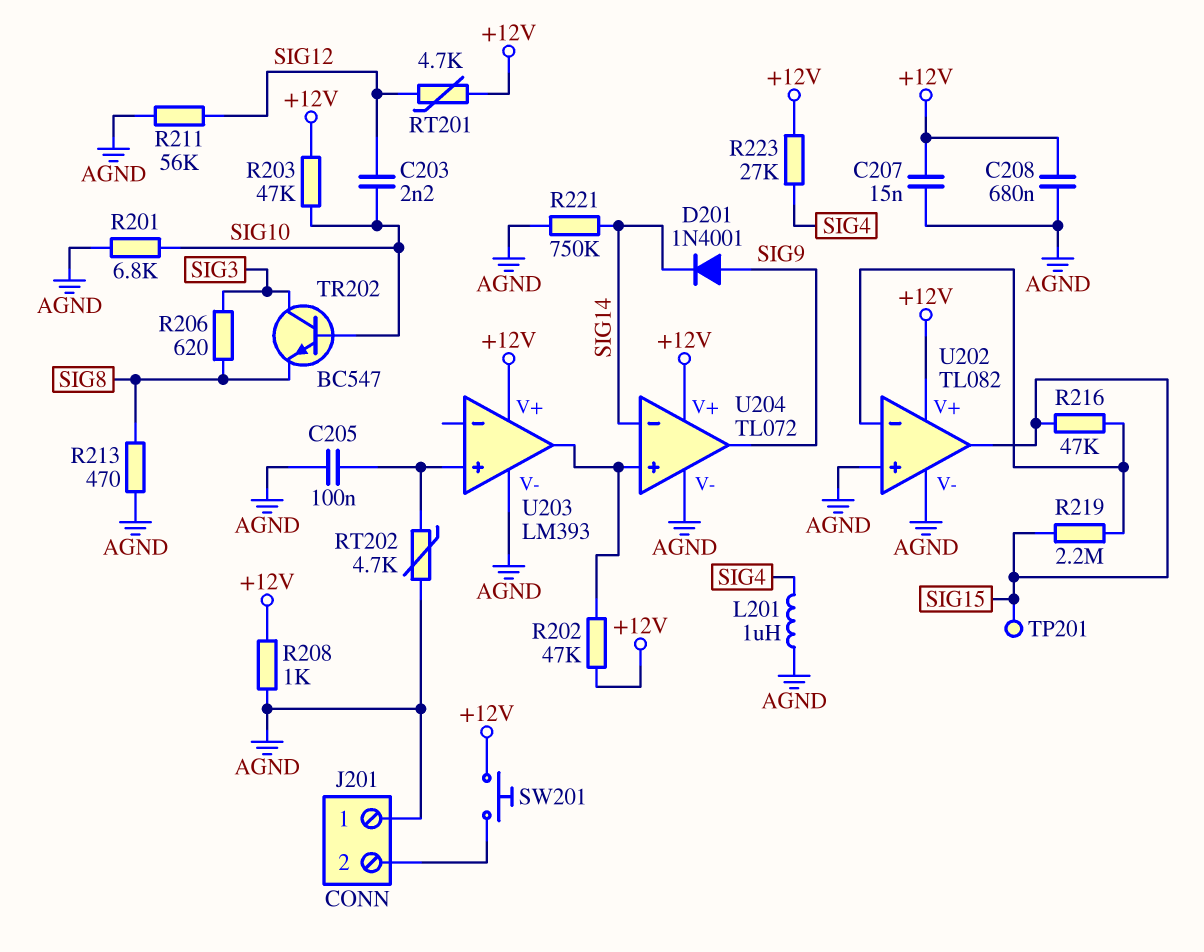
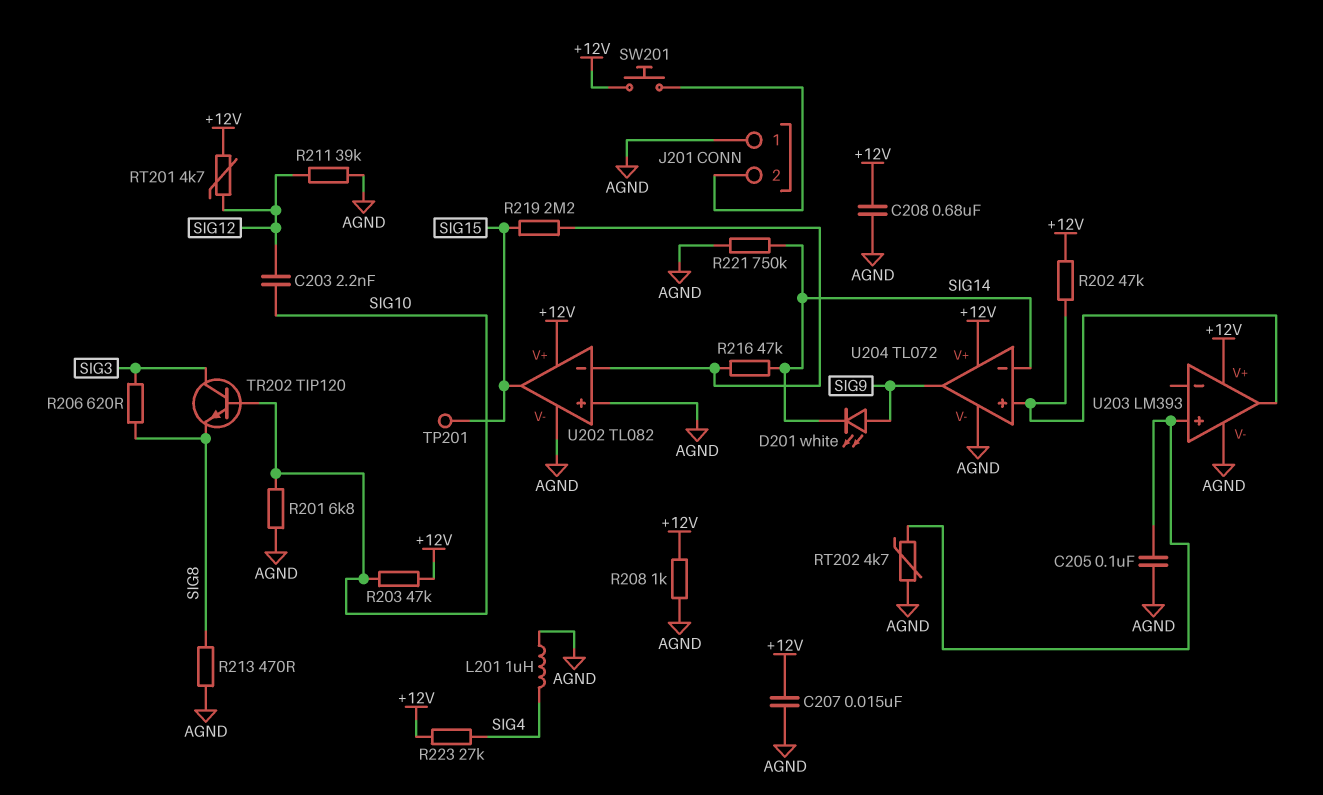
D201: diode 1N4001 (A SIG9, K SIG14) -> LED white (A SIG9, K SIG14)
R211: 56k (AGND, SIG12) -> 39k (AGND, SIG12)
R216: 47k (SIG15, U202/in-) -> 47k (SIG14, U202/in-)
TR202: NPN BC547 (B SIG10, C SIG3, E SIG8) -> NPN TIP120 (B SIG10, C SIG3, E SIG8)

